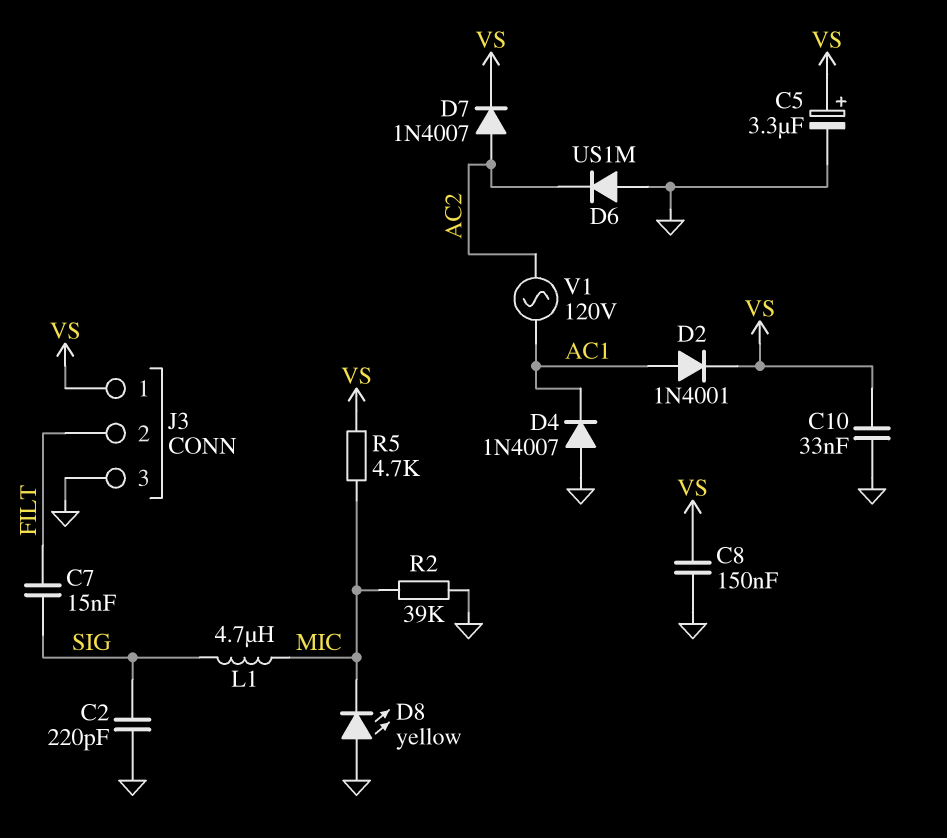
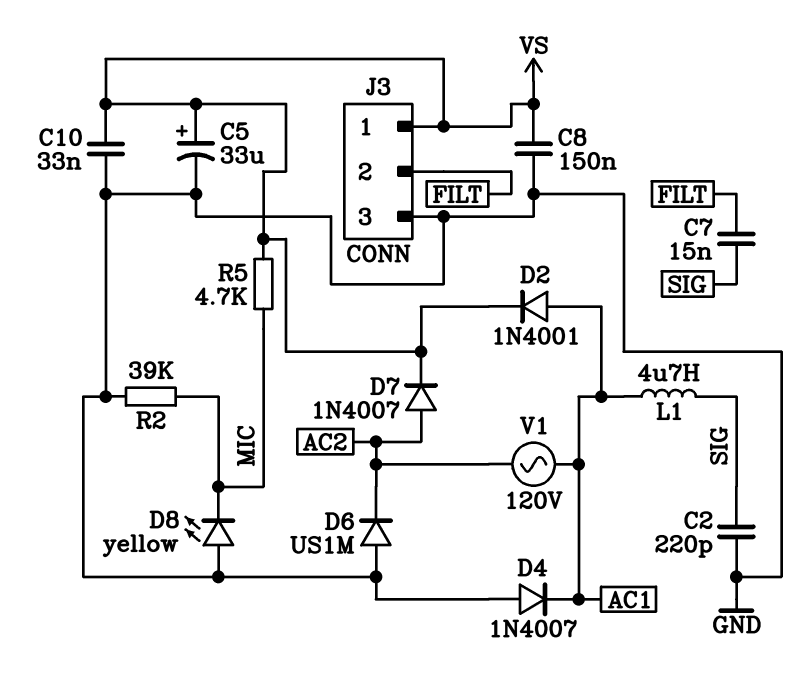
C5: 3.3uF (plus VS, minus GND) -> 33uF (plus VS, minus GND)
L1: 4.7uH (MIC, SIG) -> 4.7uH (AC1, SIG)

